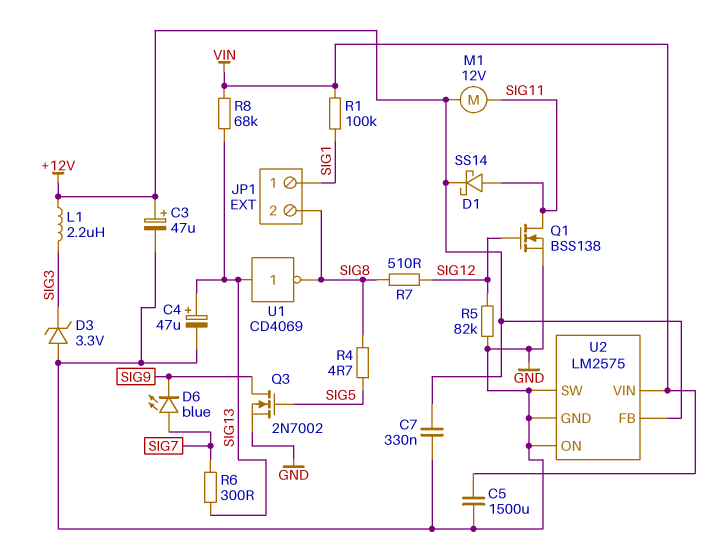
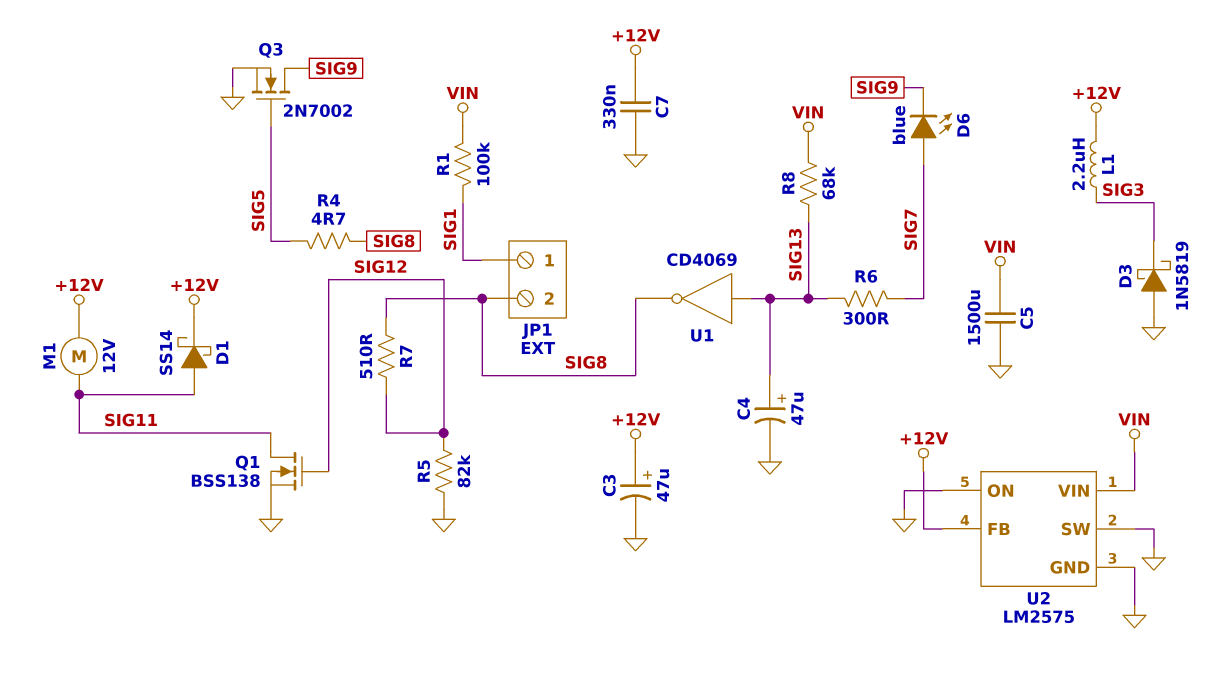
D3: zener 3.3V (A GND, K SIG3) -> schottky 1N5819 (A GND, K SIG3)

